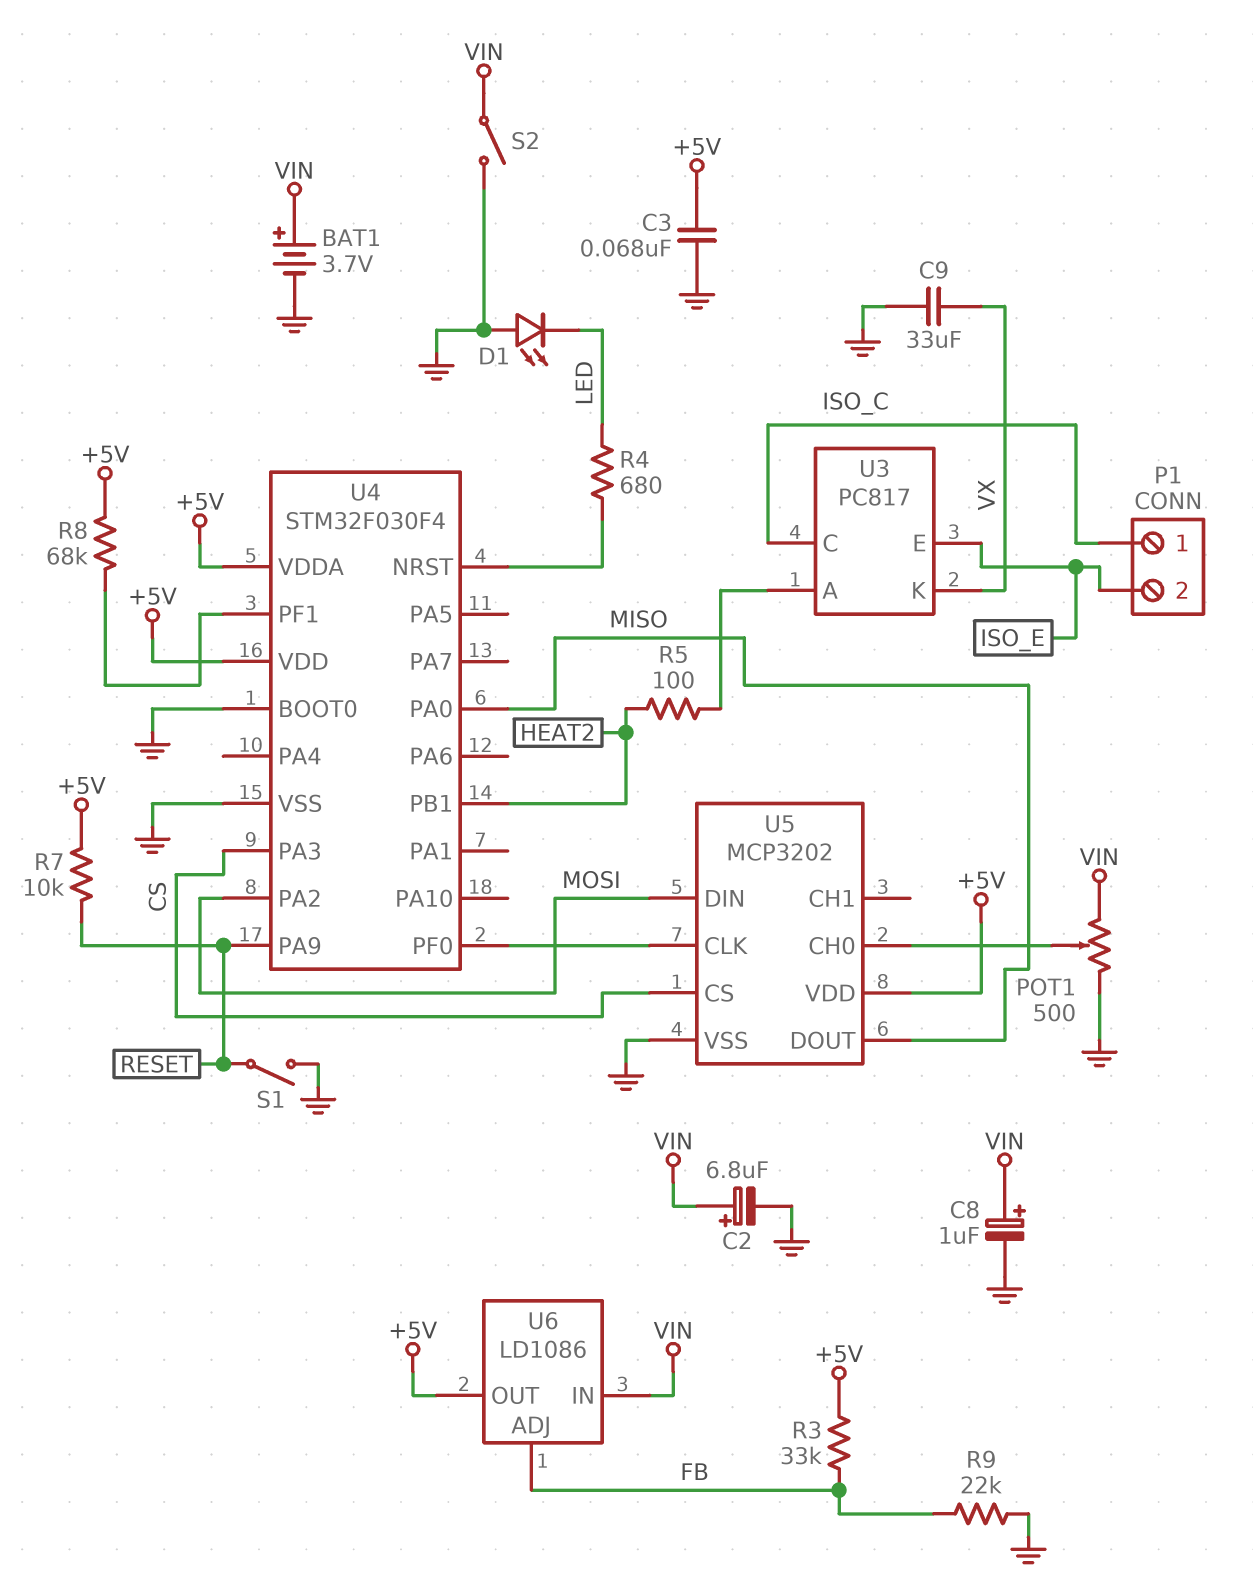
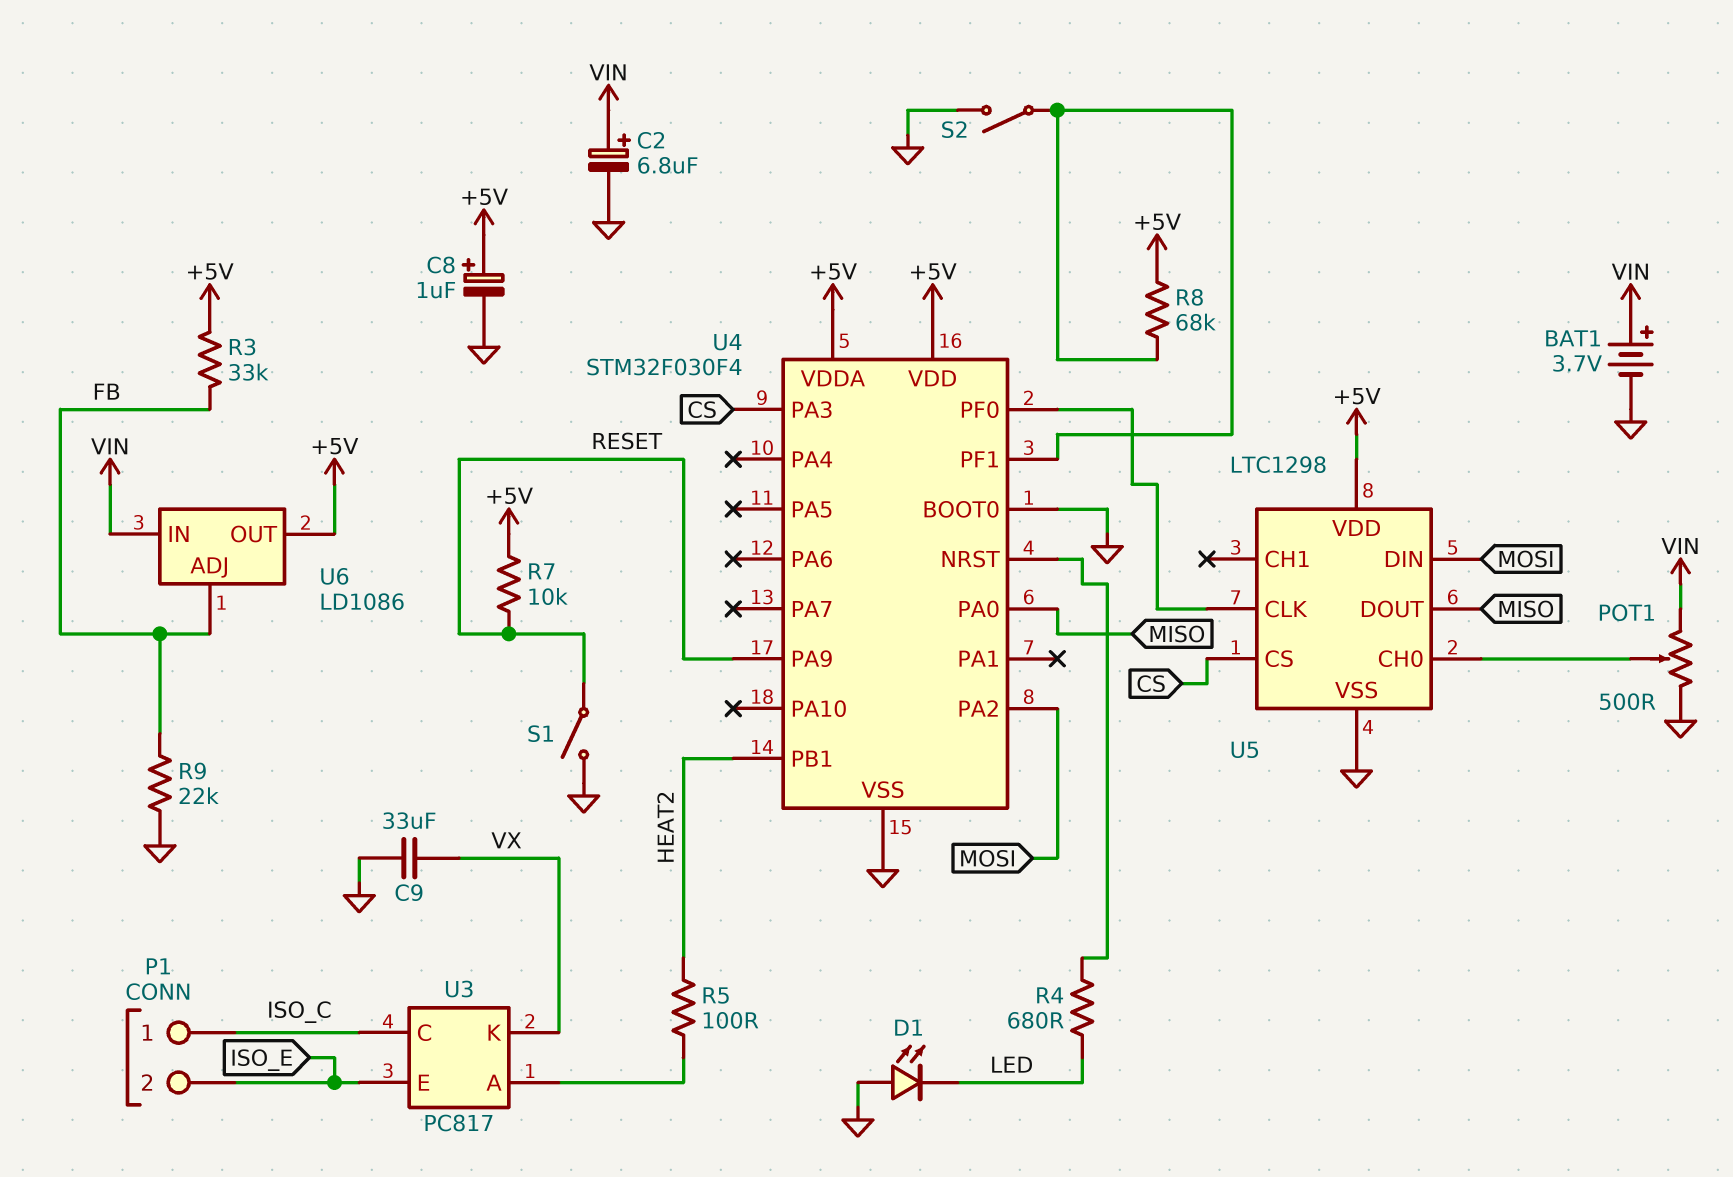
C3: 68nF (+5V, GND) -> none
C8: 1uF (plus VIN, minus GND) -> 1uF (plus +5V, minus GND)
S2: switch (GND, VIN) -> switch (GND, U4/PF1)
U5: MCP3202 -> LTC1298

